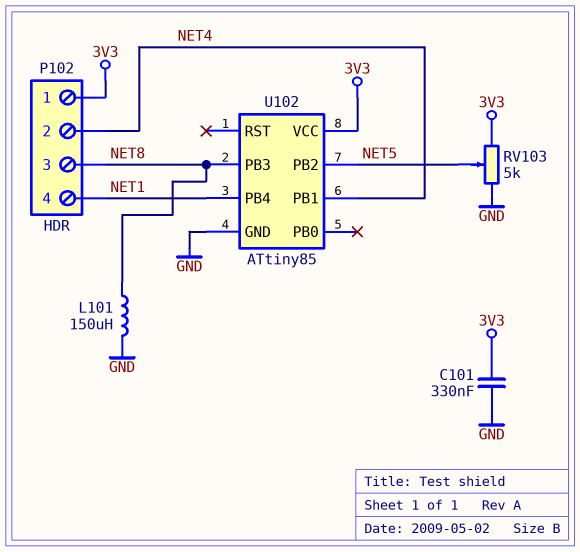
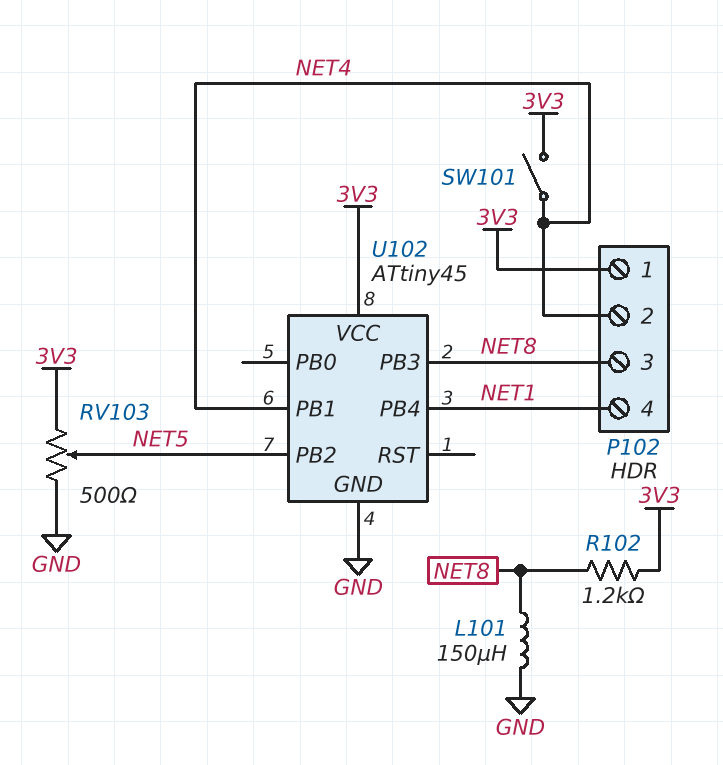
C101: 330nF (3V3, GND) -> none
R102: none -> 1.2k (3V3, NET8)
RV103: 5k (3V3, GND, wiper NET5) -> 500 (3V3, GND, wiper NET5)
SW101: none -> switch (3V3, NET4)
U102: ATtiny85 -> ATtiny45

